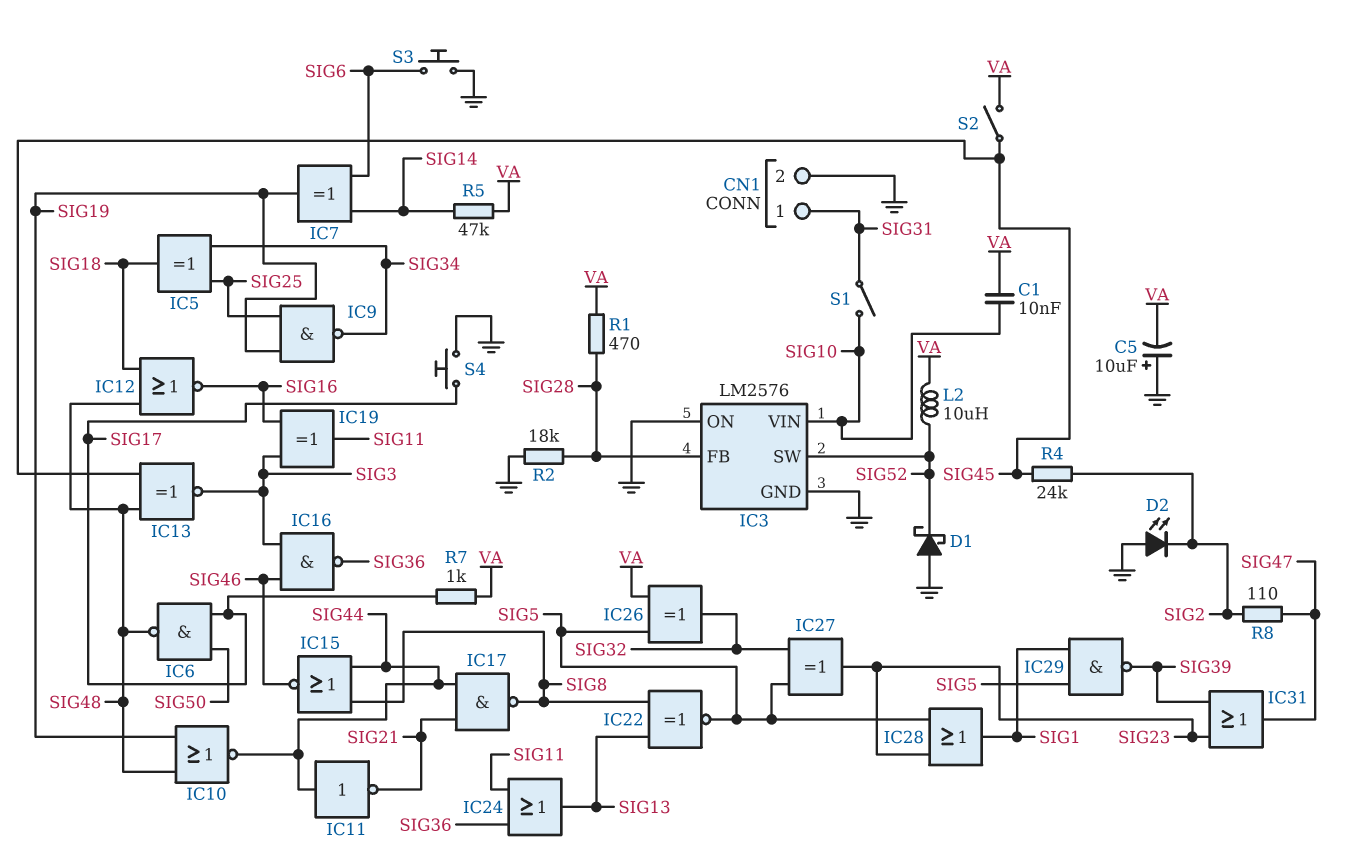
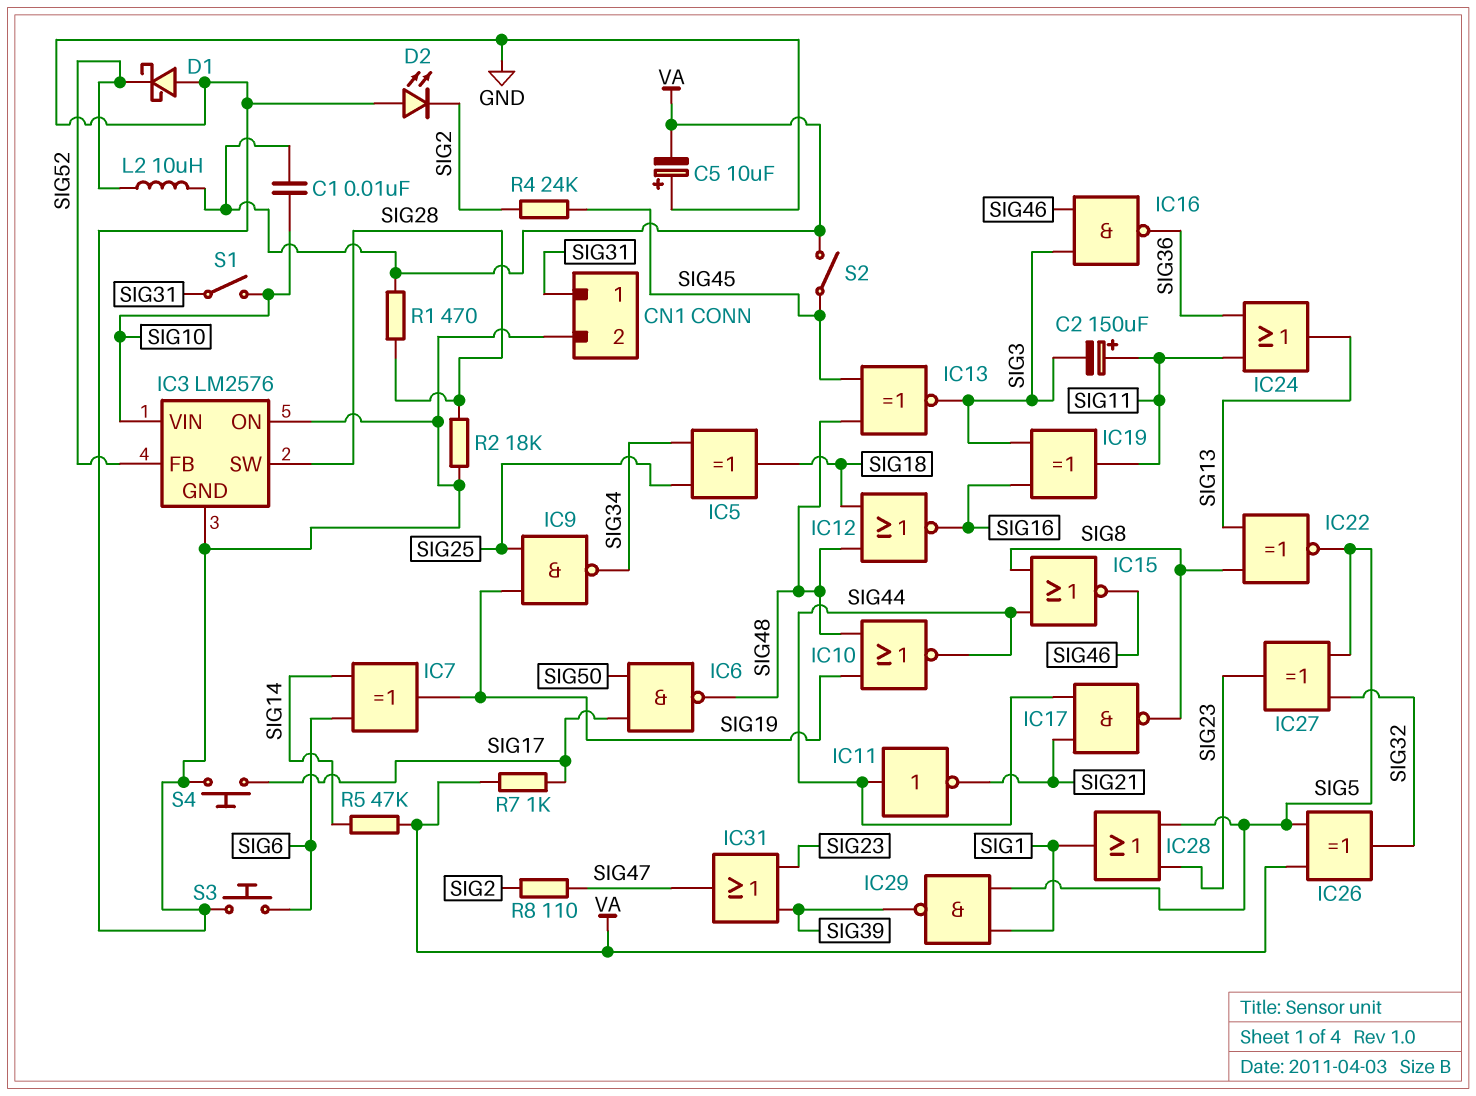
C2: none -> 150uF (plus SIG11, minus SIG3)
IC3 pin FB: SIG28 -> SIG52
IC3 pin SW: SIG52 -> SIG28

